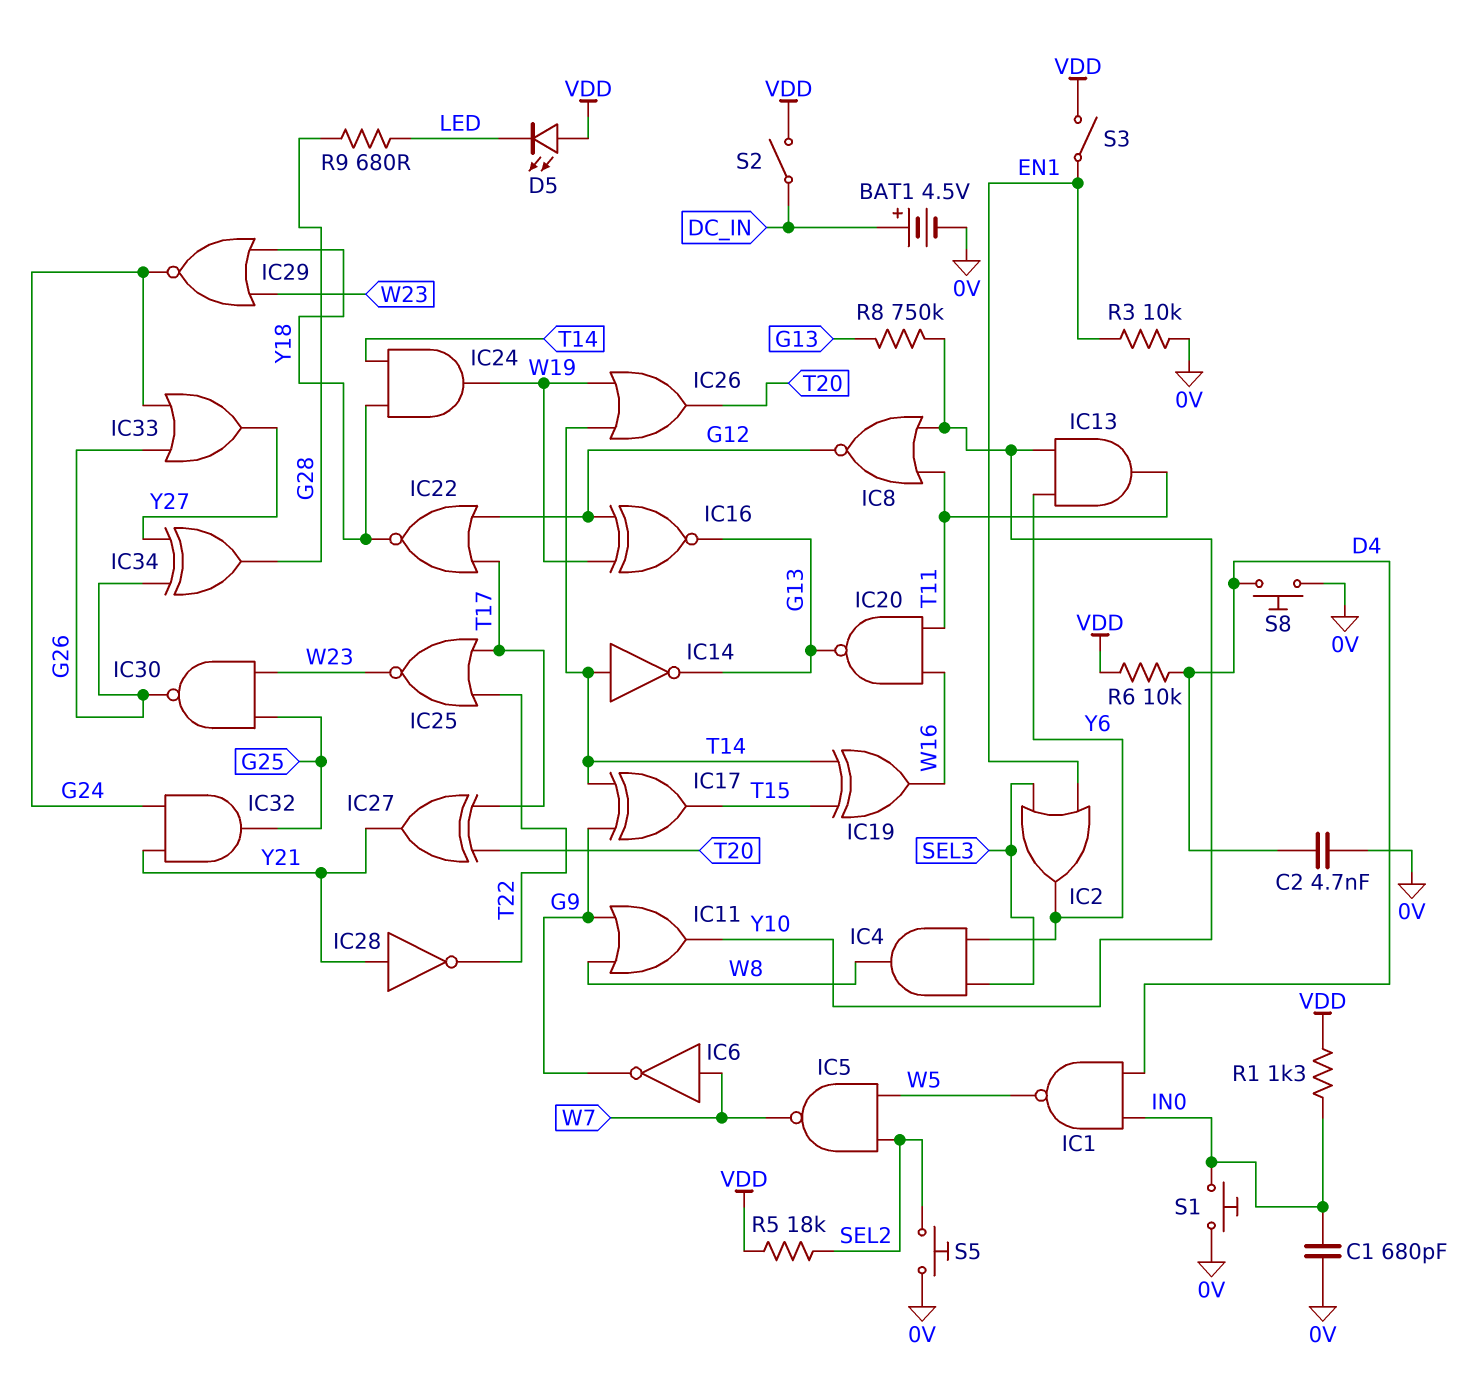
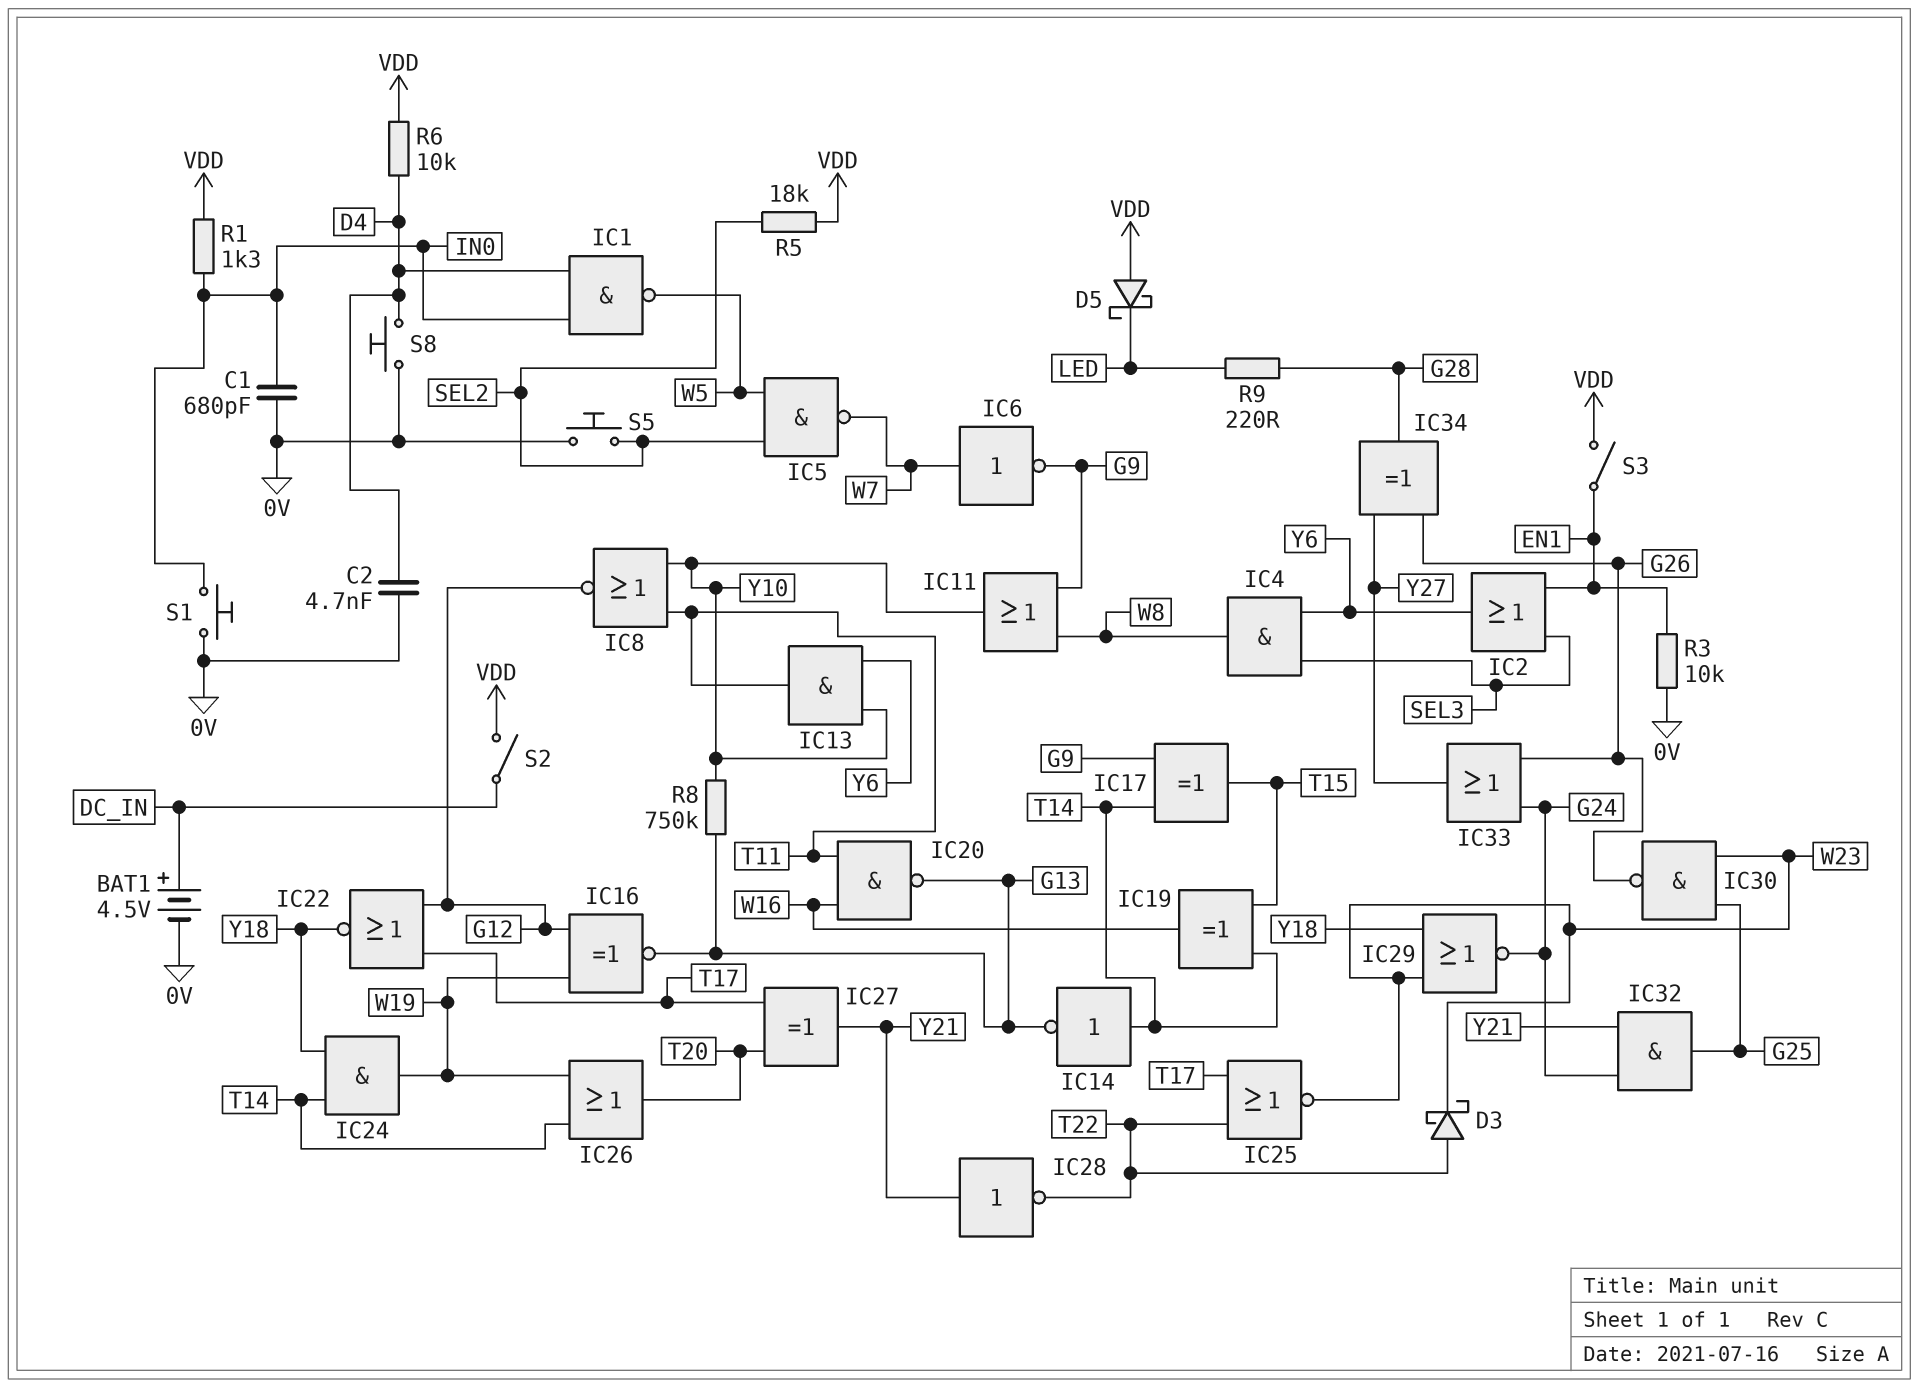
D3: none -> schottky (A T22, K W23)
D5: LED (A VDD, K LED) -> schottky (A VDD, K LED)
R9: 680 (G28, LED) -> 220 (G28, LED)

